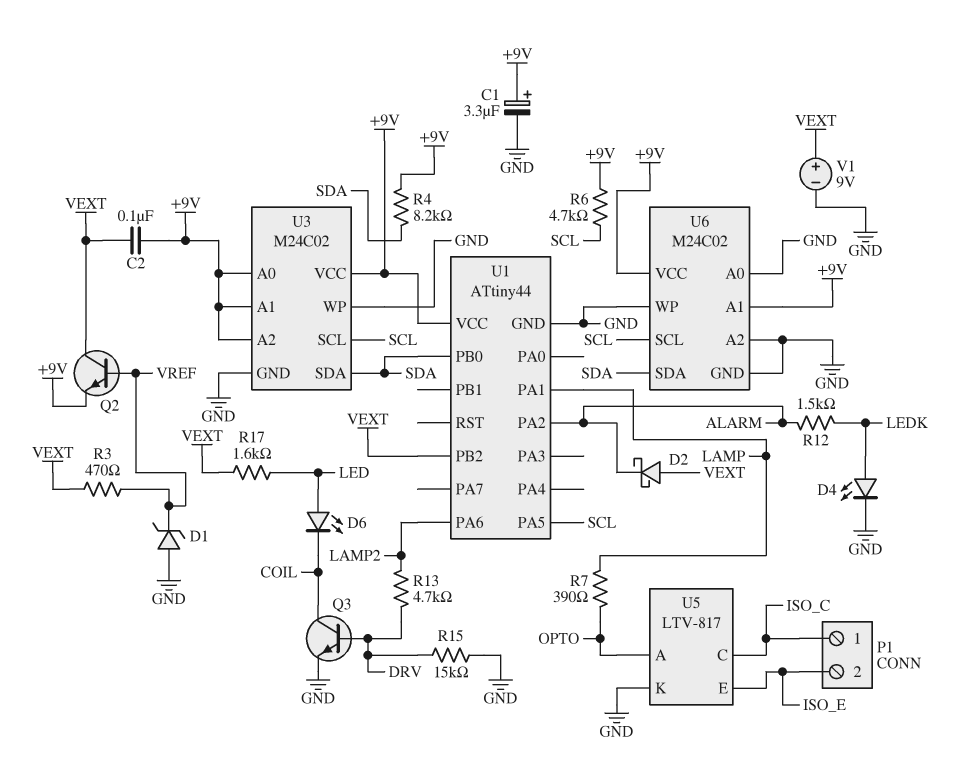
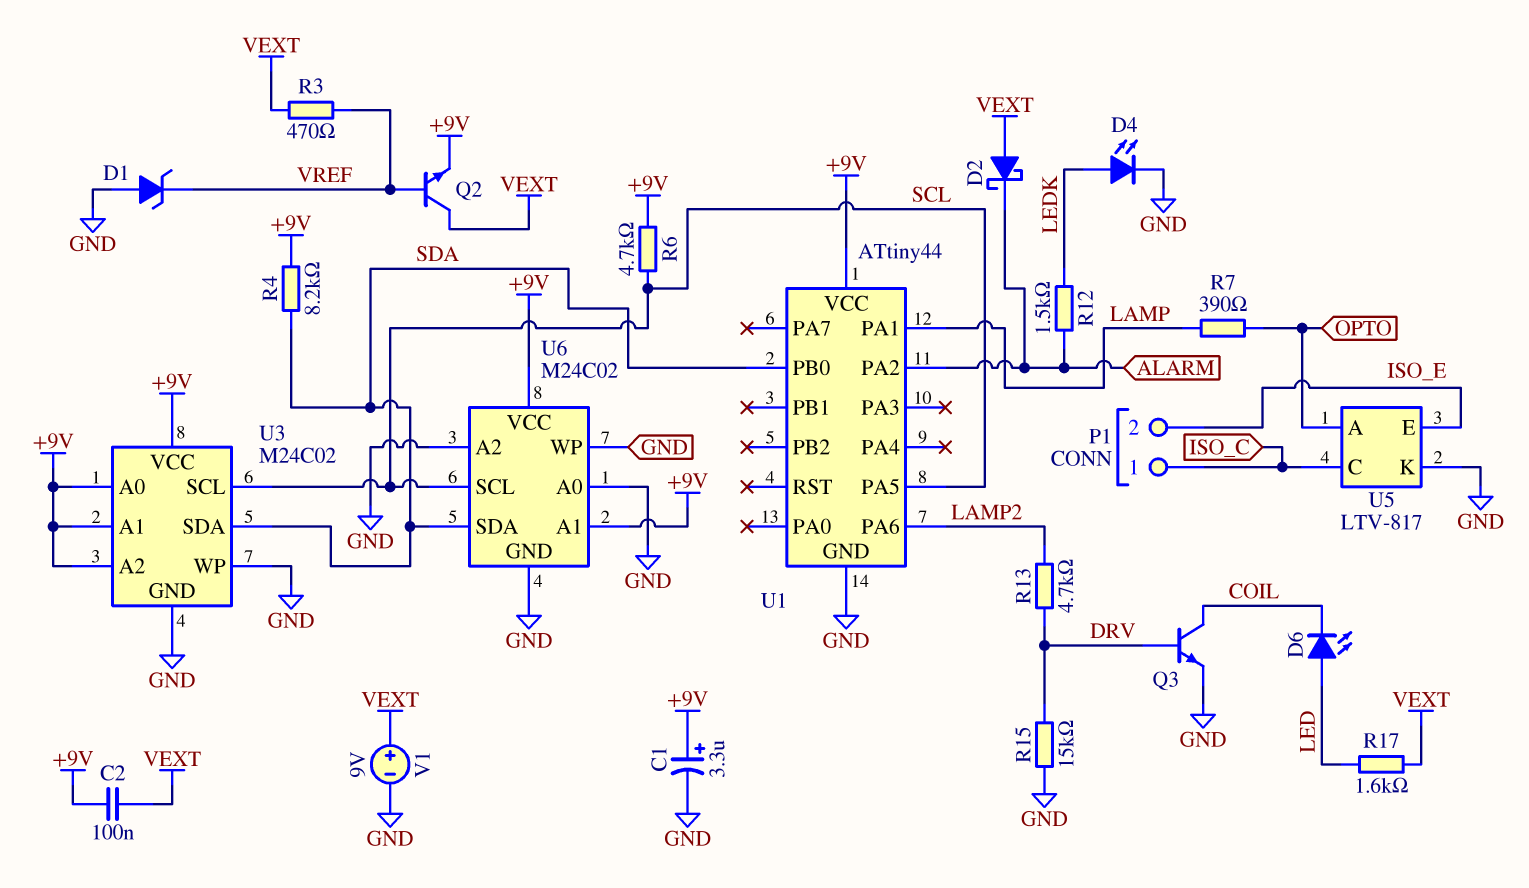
U1 pin PB2: VEXT -> none

